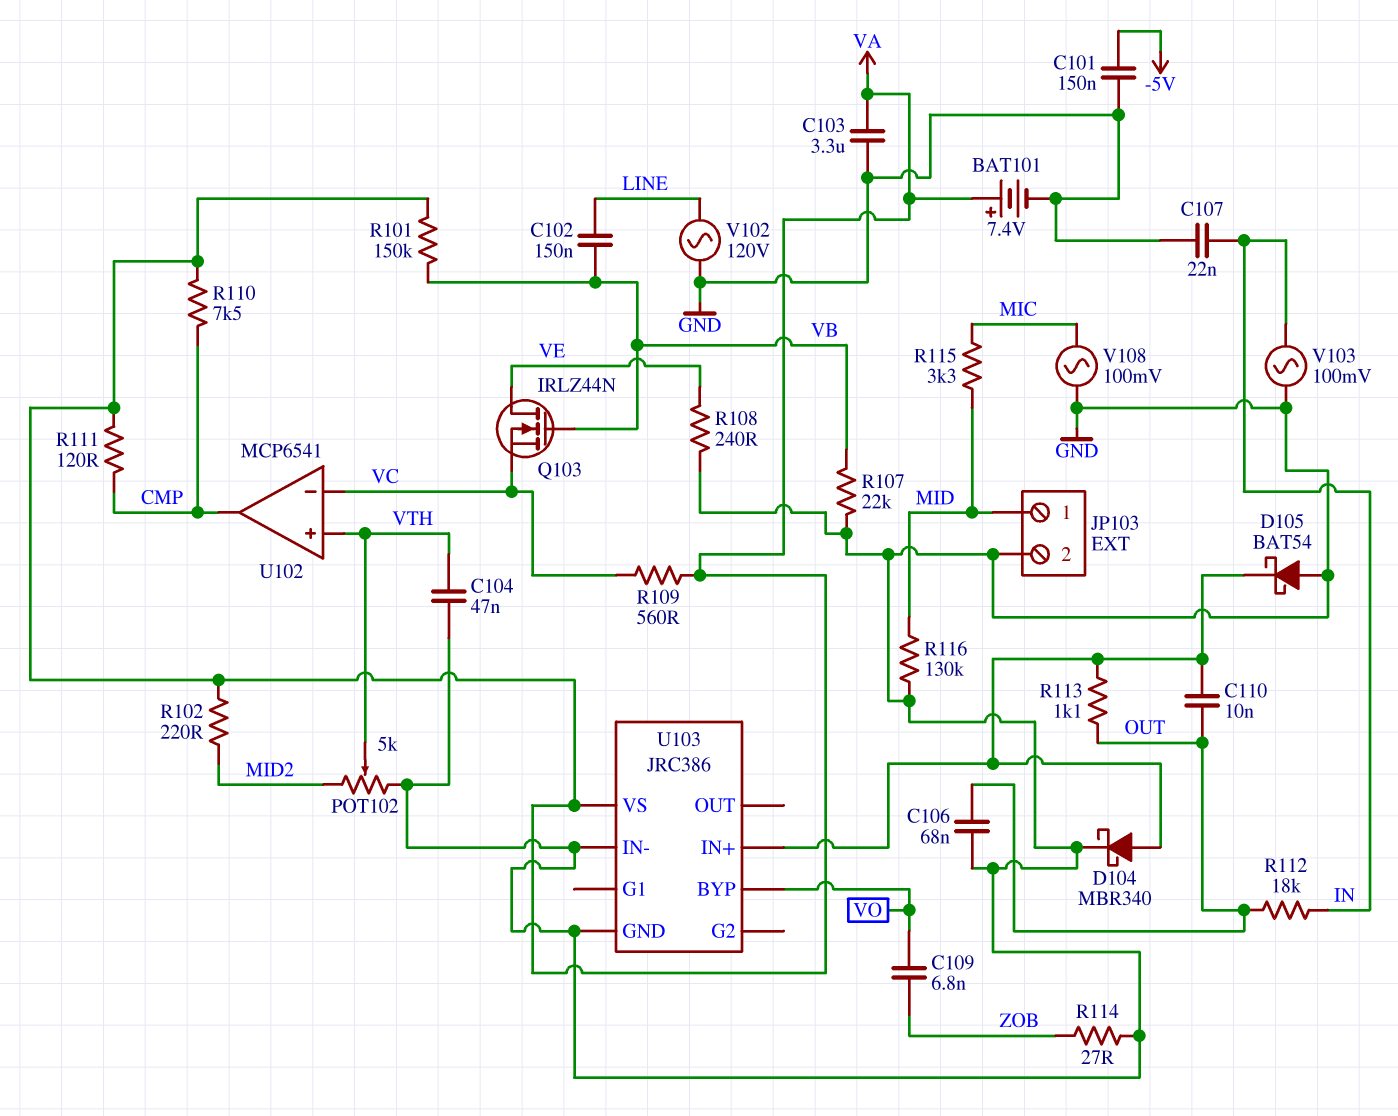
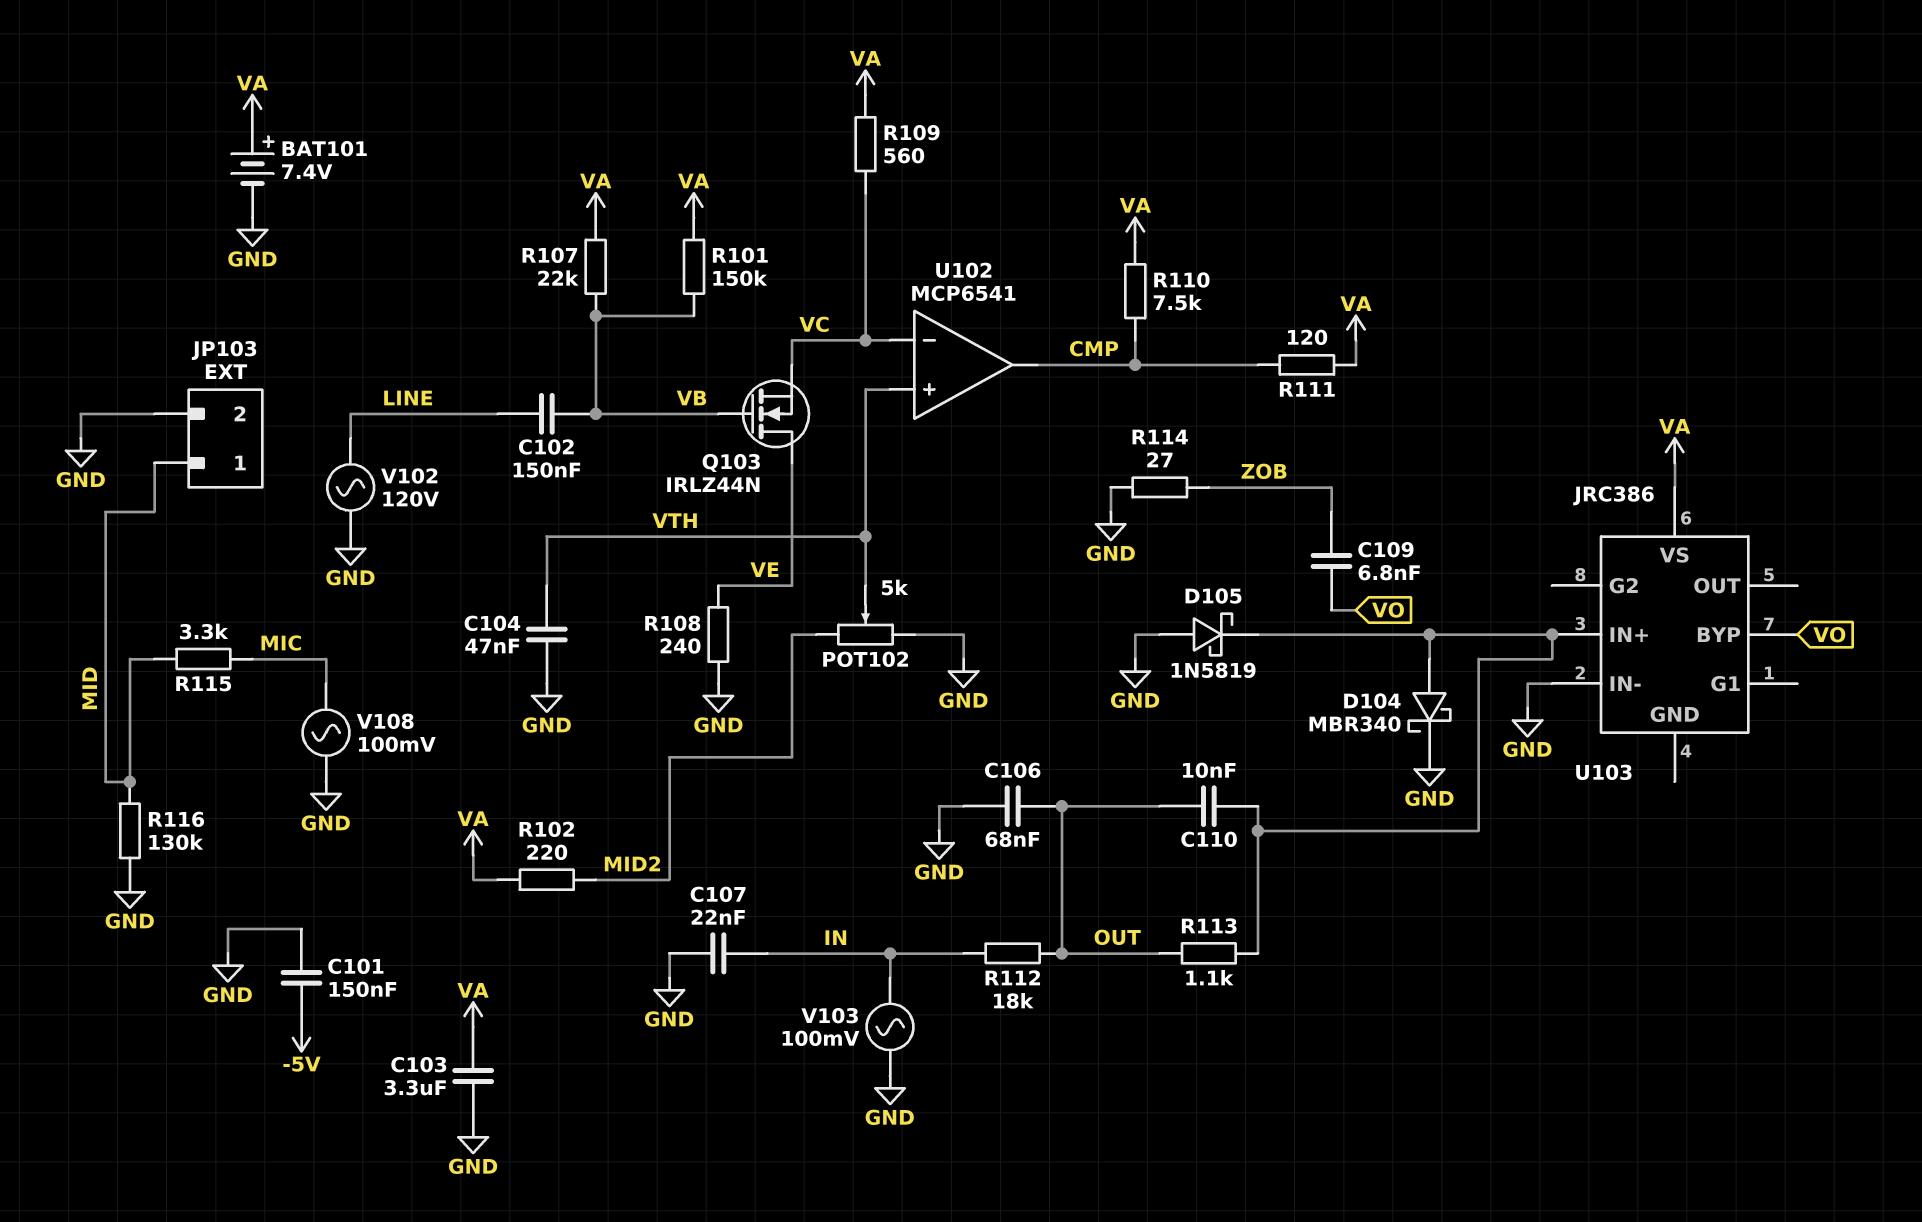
D105: schottky BAT54 (A GND, K U103/IN+) -> schottky 1N5819 (A GND, K U103/IN+)
R107: 22k (GND, VB) -> 22k (VA, VB)
U103 pin GND: GND -> none

